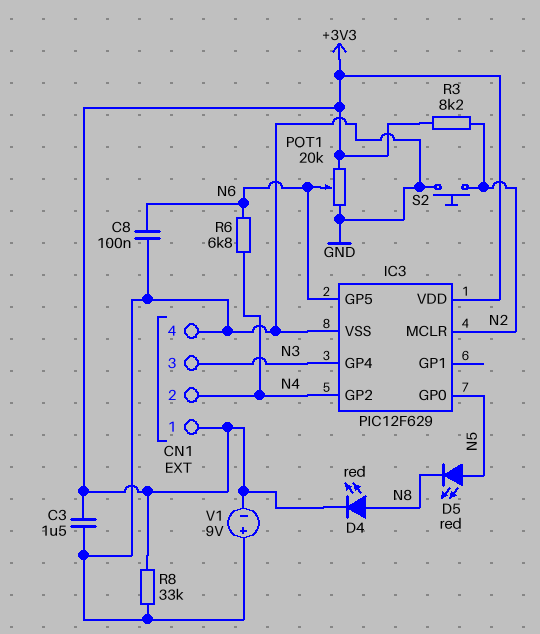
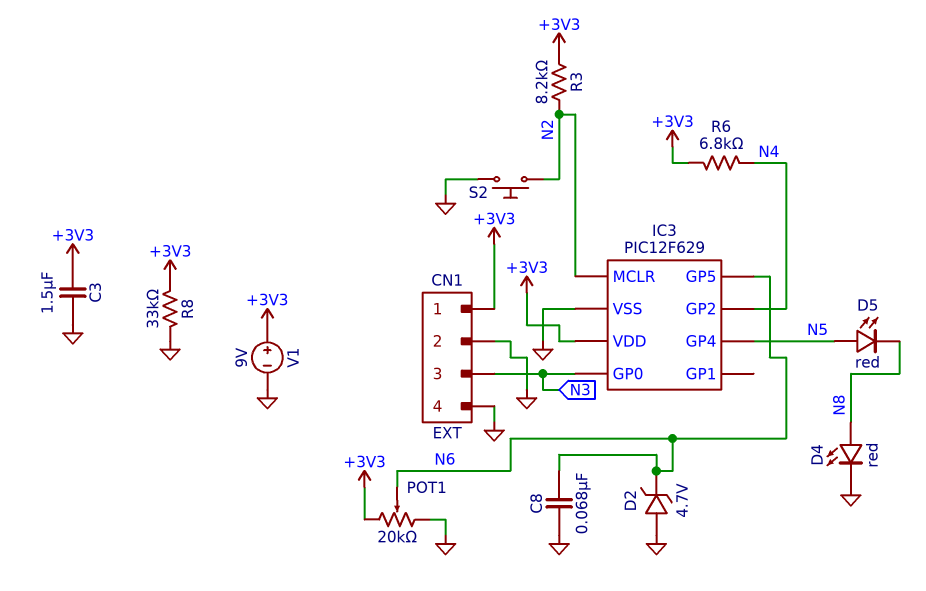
C8: 100nF (GND, N6) -> 68nF (GND, N6)
CN1 pin 2: N4 -> GND
D2: none -> zener 4.7V (A GND, K N6)
D4: LED red (A N8, K +3V3) -> LED red (A N8, K GND)
IC3 pin GP0: N5 -> N3
IC3 pin GP4: N3 -> N5
R6: 6.8k (N4, N6) -> 6.8k (+3V3, N4)
V1: 9V (plus GND, minus +3V3) -> 9V (plus +3V3, minus GND)

